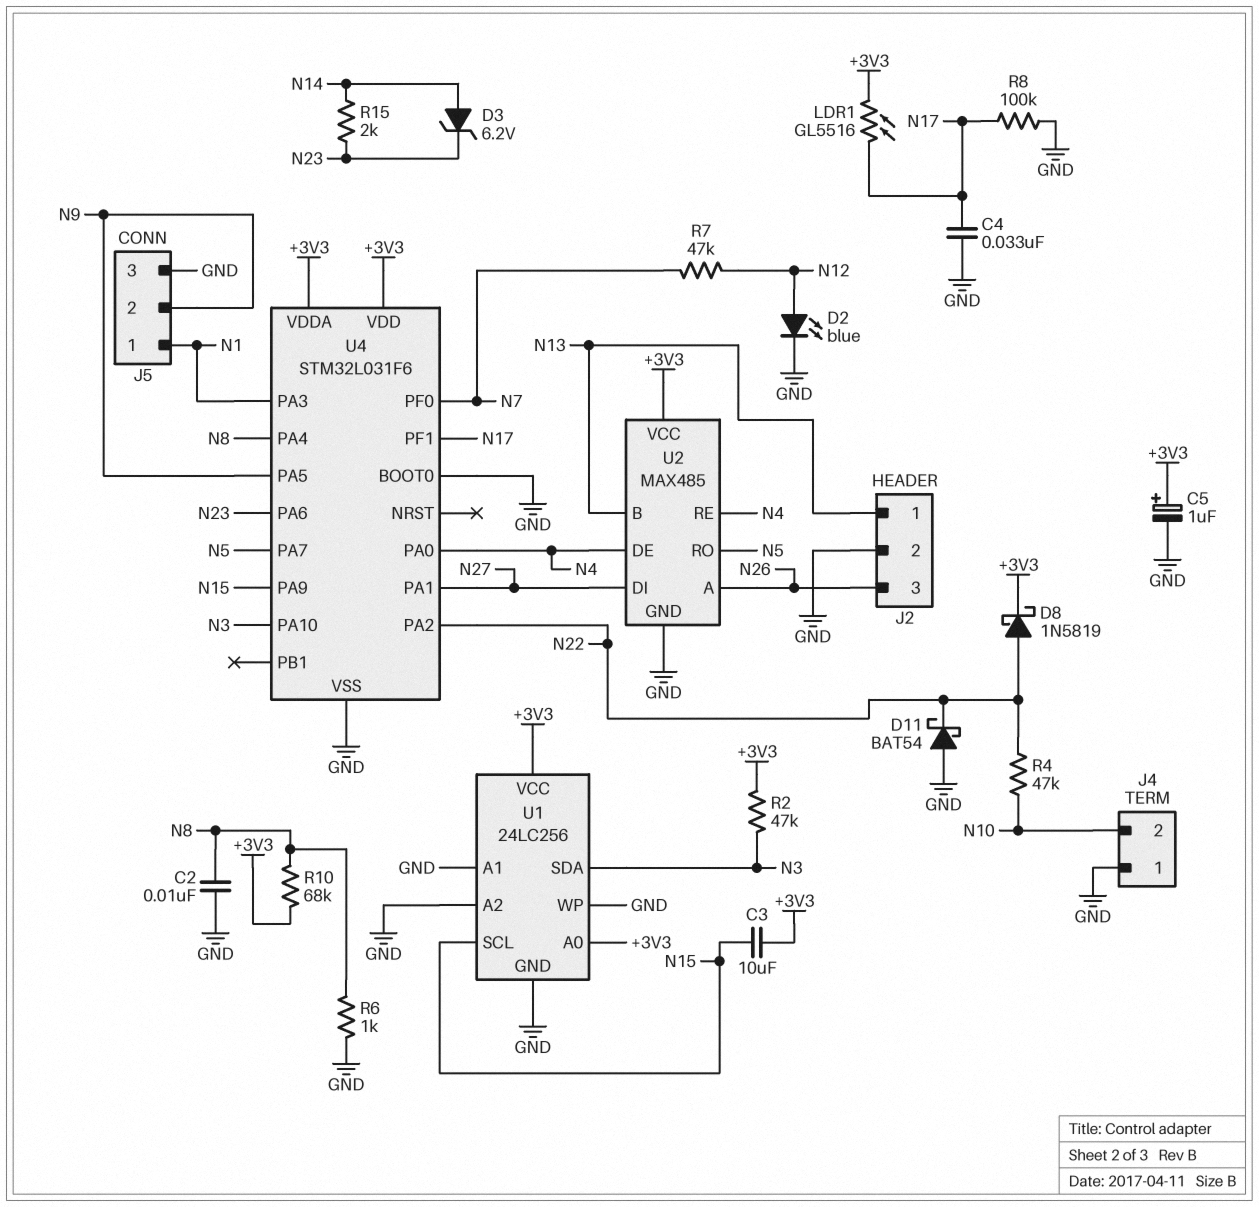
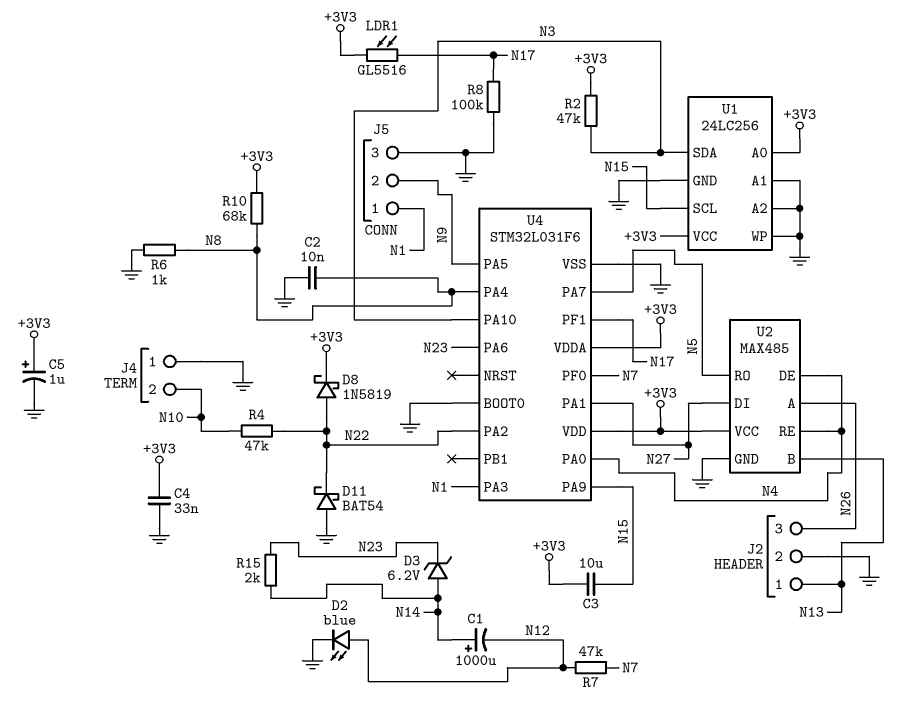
C1: none -> 1000uF (plus N14, minus N12)
C4: 33nF (GND, N17) -> 33nF (+3V3, GND)

